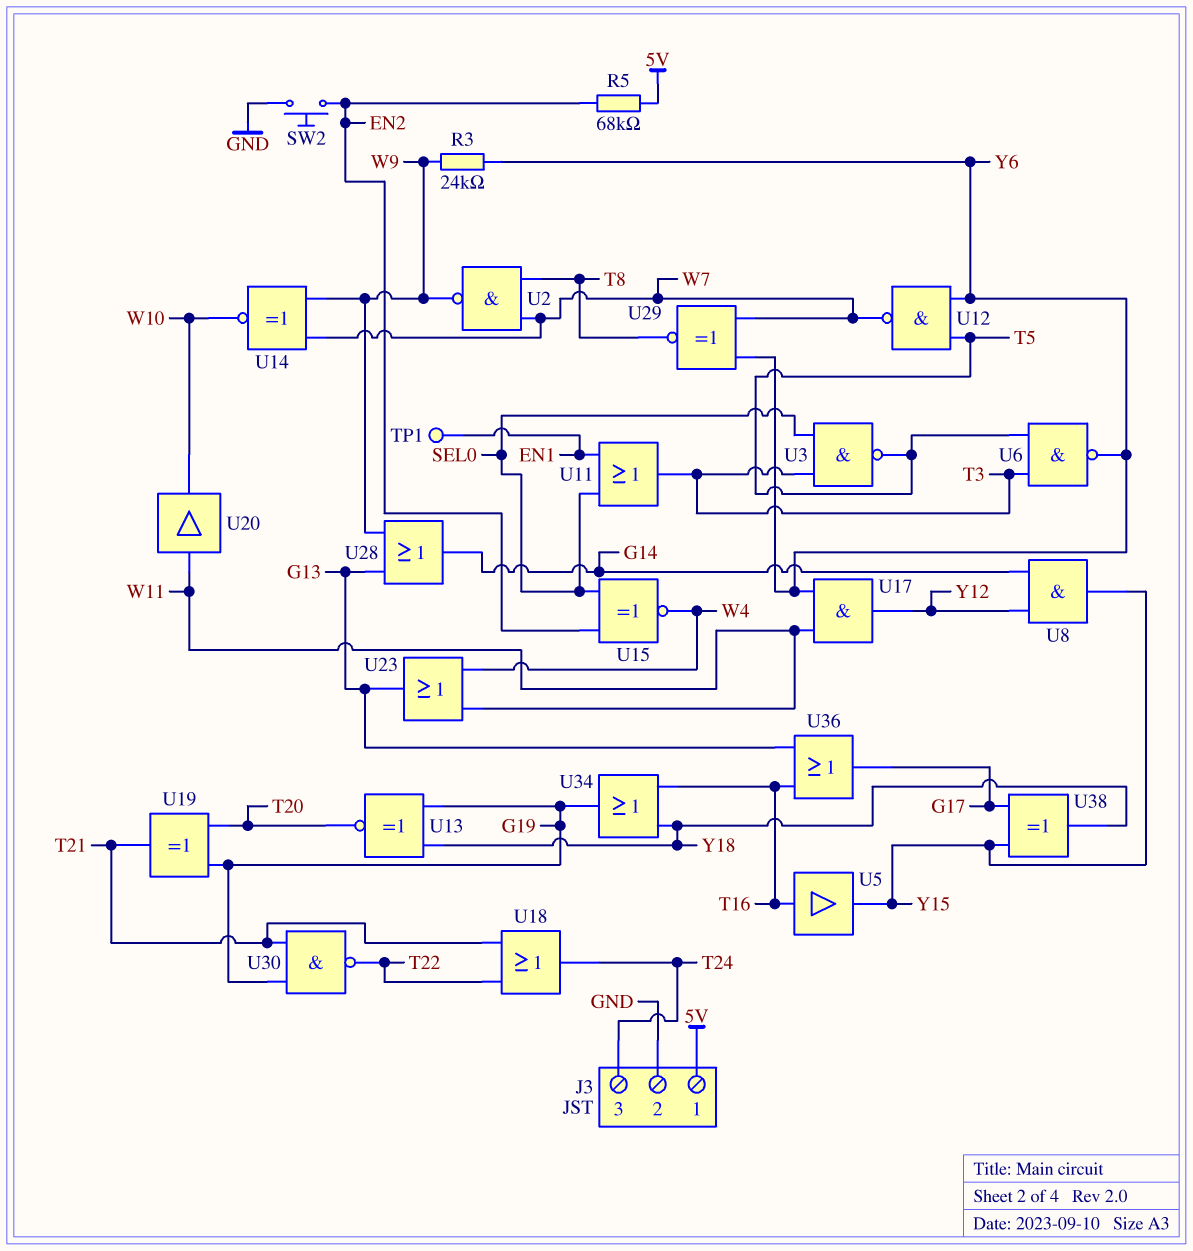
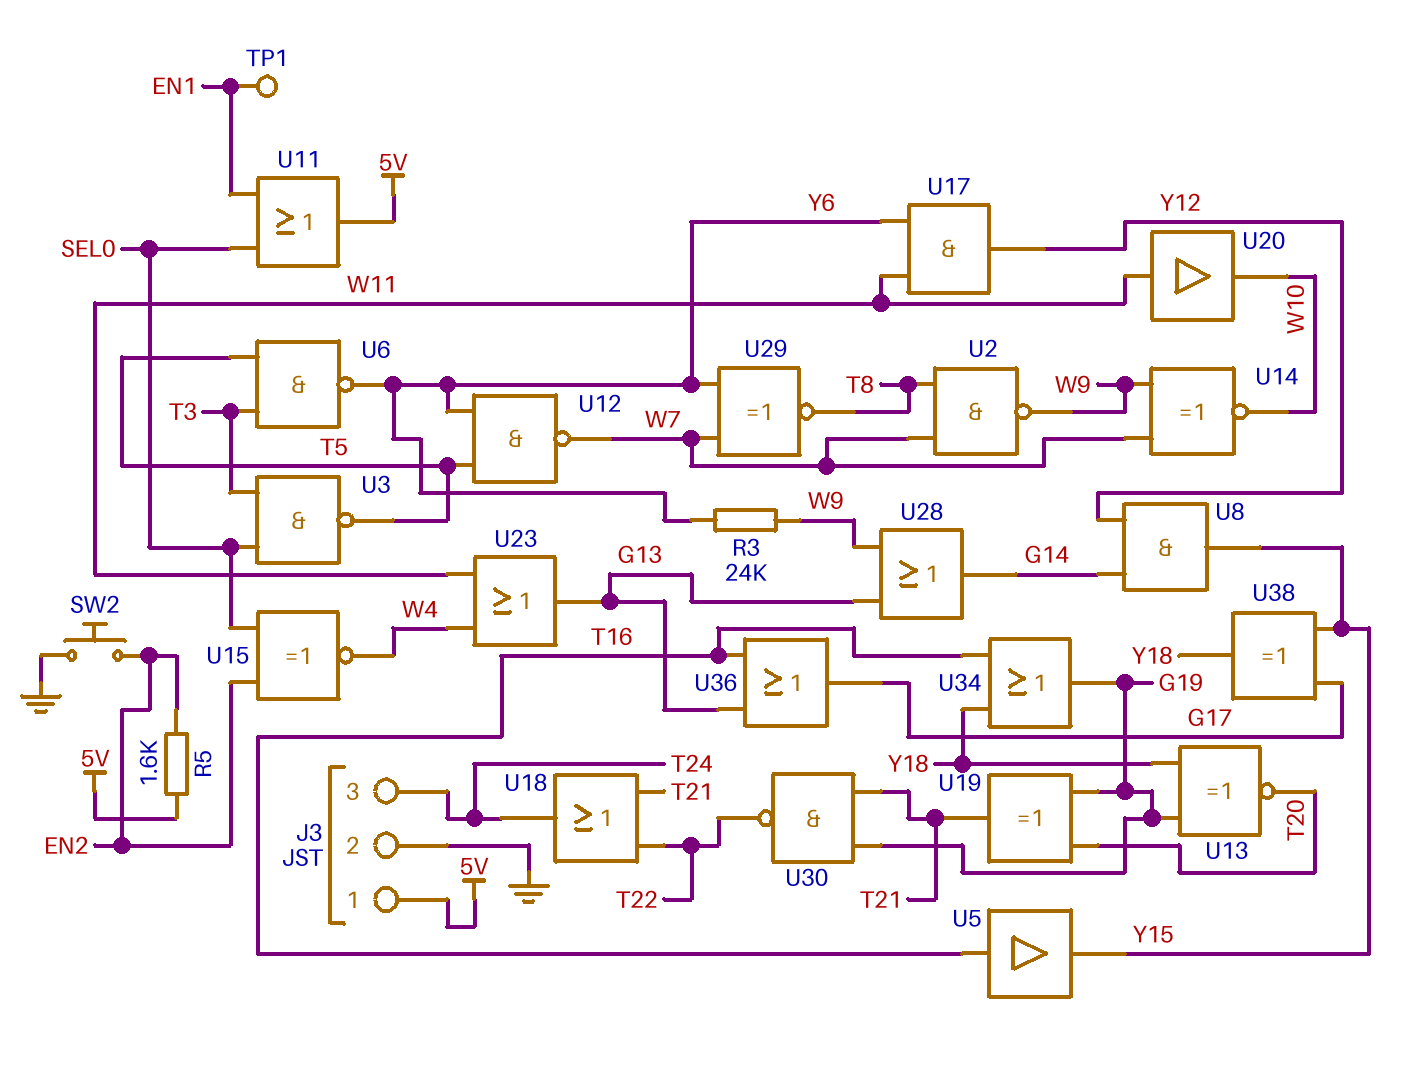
R5: 68k (5V, EN2) -> 1.6k (5V, EN2)
U11: OR (in EN1, in SEL0, out T3) -> OR (in EN1, in SEL0, out 5V)

